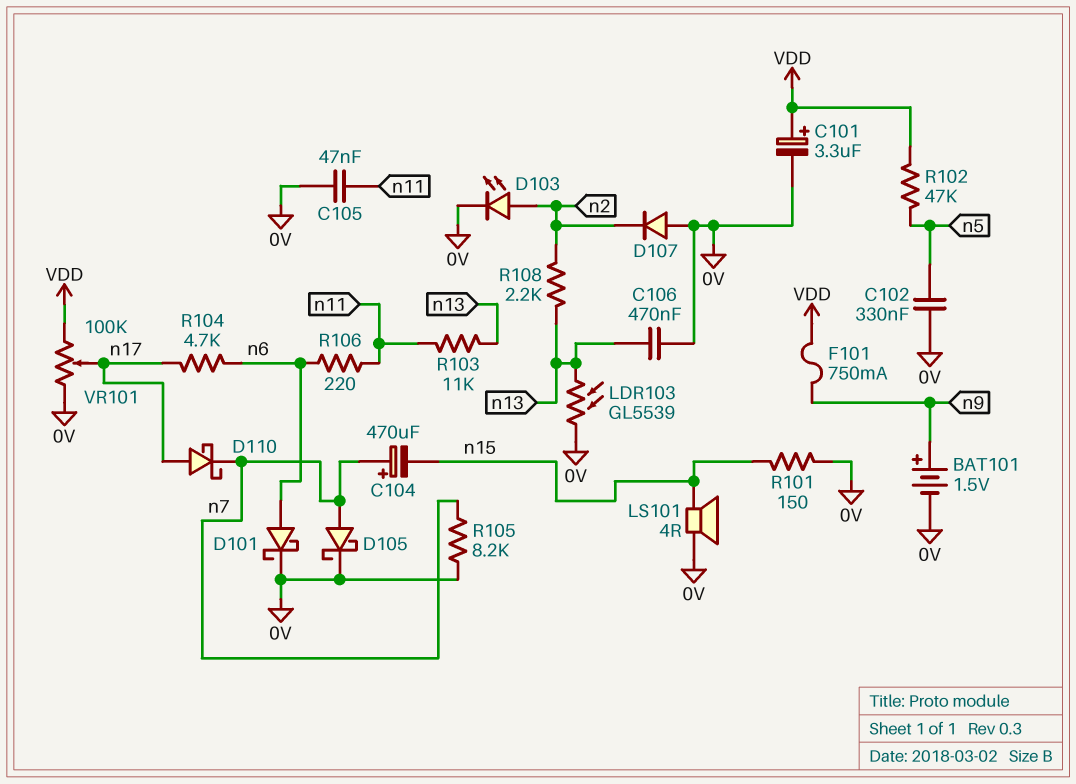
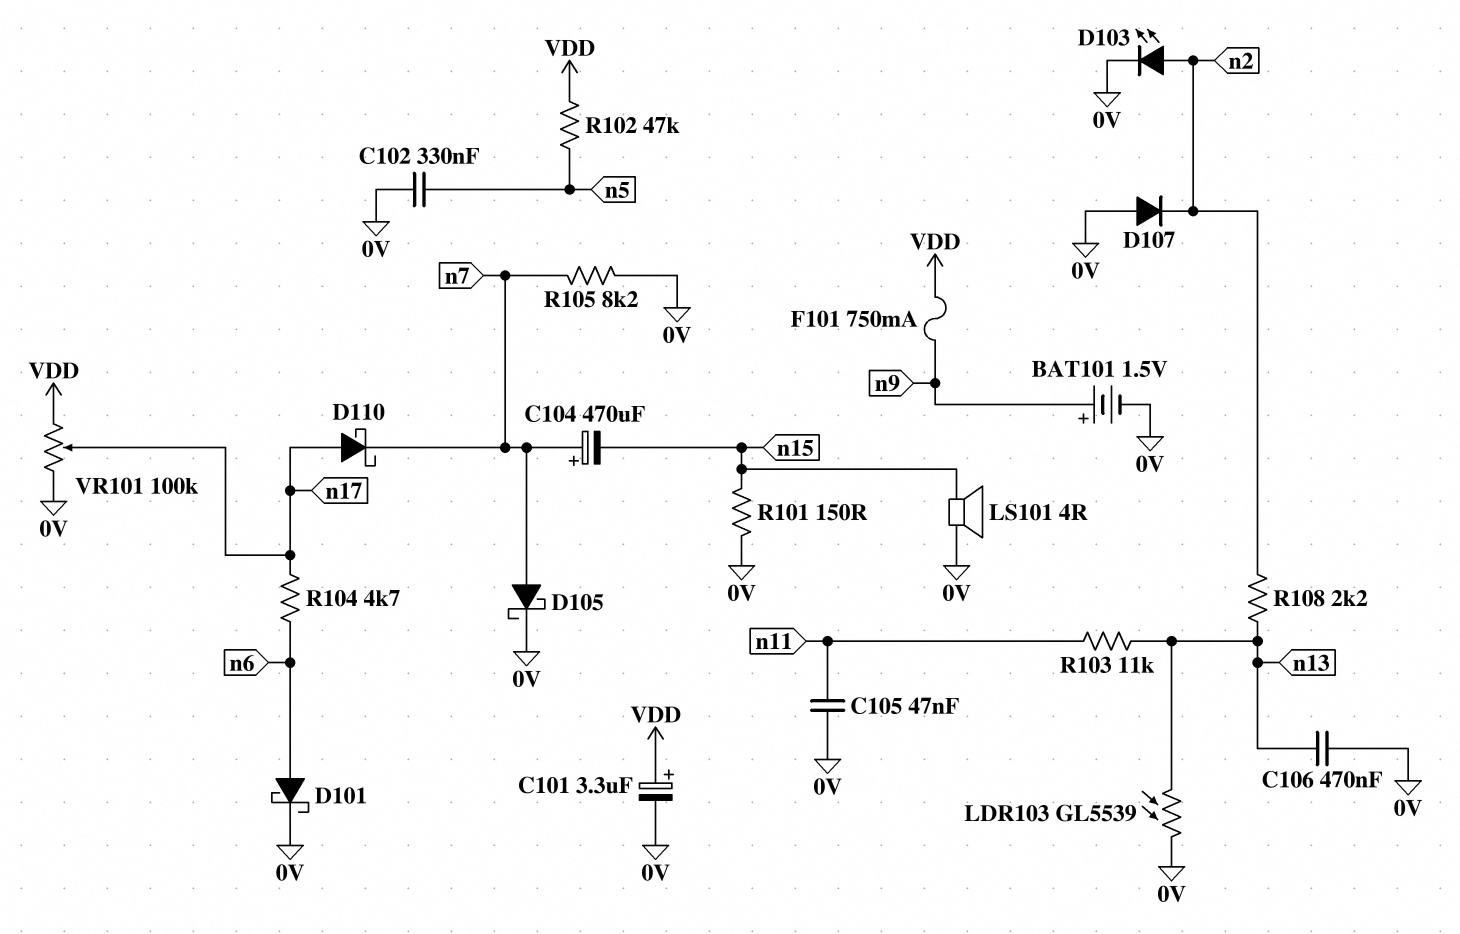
R106: 220 (n6, n11) -> none

